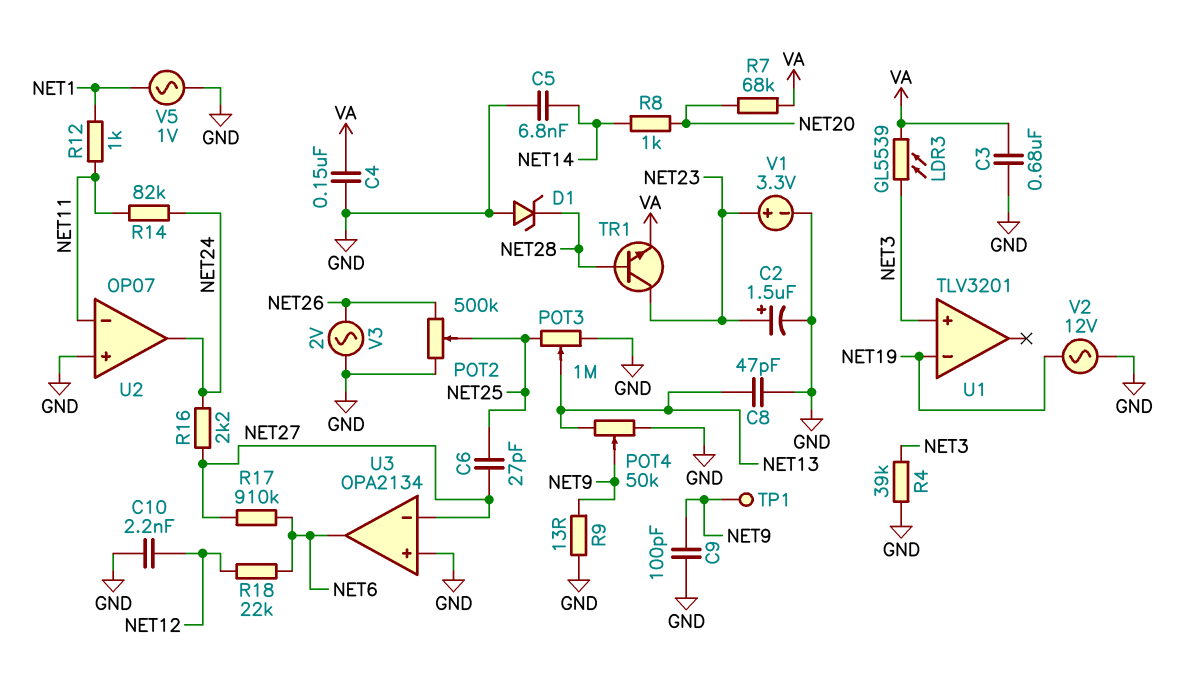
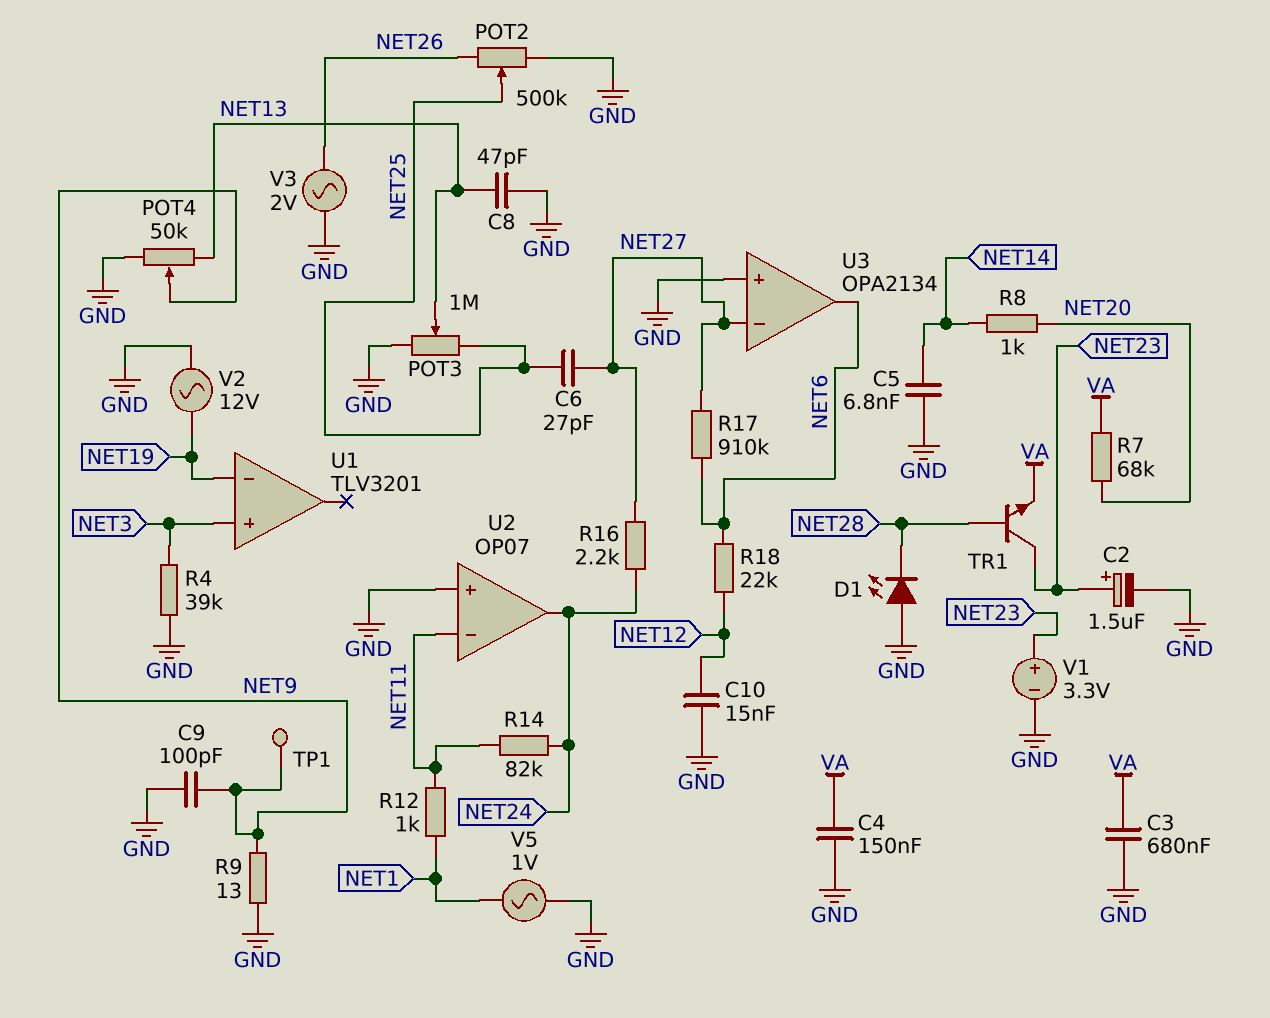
C10: 2.2nF (GND, NET12) -> 15nF (GND, NET12)
D1: zener (A GND, K NET28) -> LED (A GND, K NET28)
LDR3: GL5539 (NET3, VA) -> none

